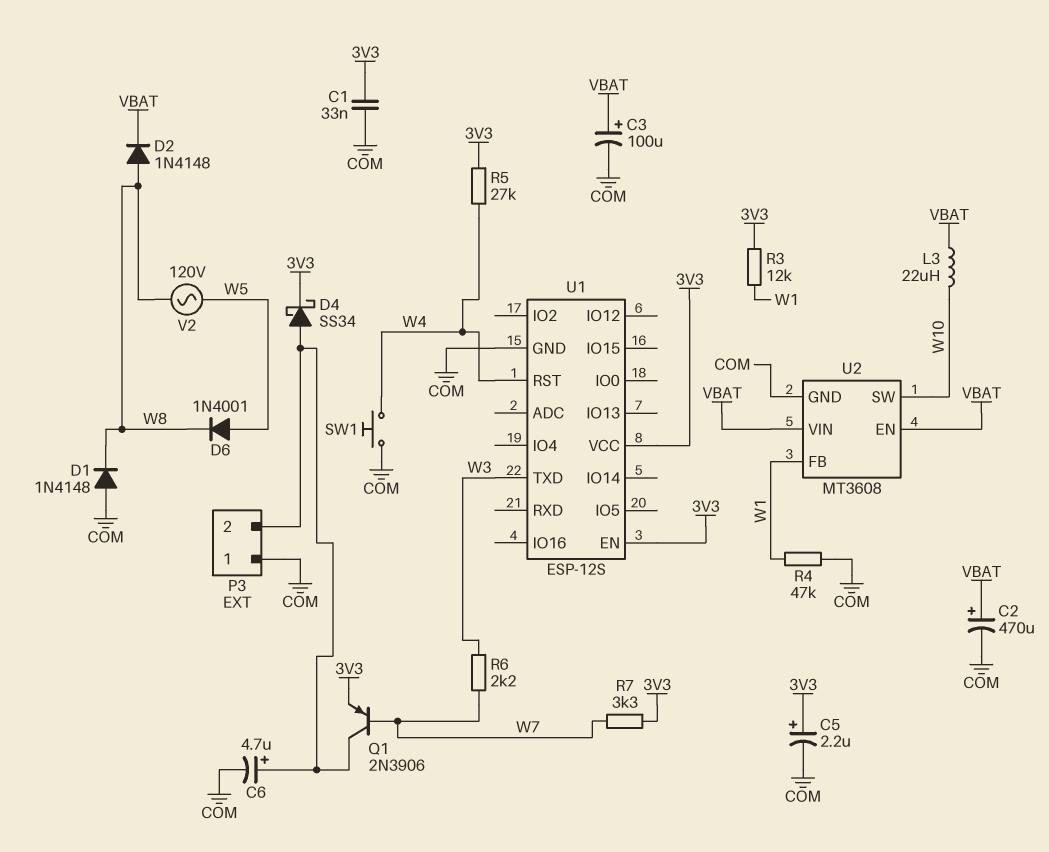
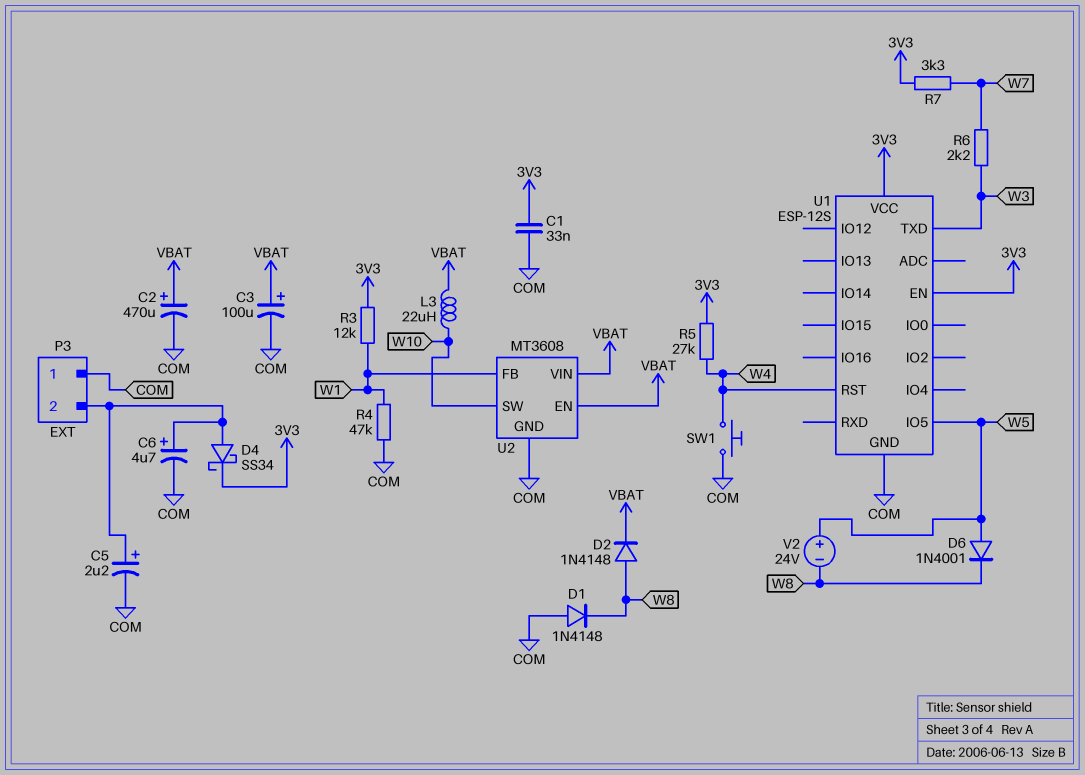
C5: 2.2uF (plus 3V3, minus COM) -> 2.2uF (plus P3/2, minus COM)
Q1: PNP 2N3906 (B W7, C P3/2, E 3V3) -> none
U1 pin IO5: none -> W5
V2: AC 120V (W5, W8) -> 24V (plus W5, minus W8)

